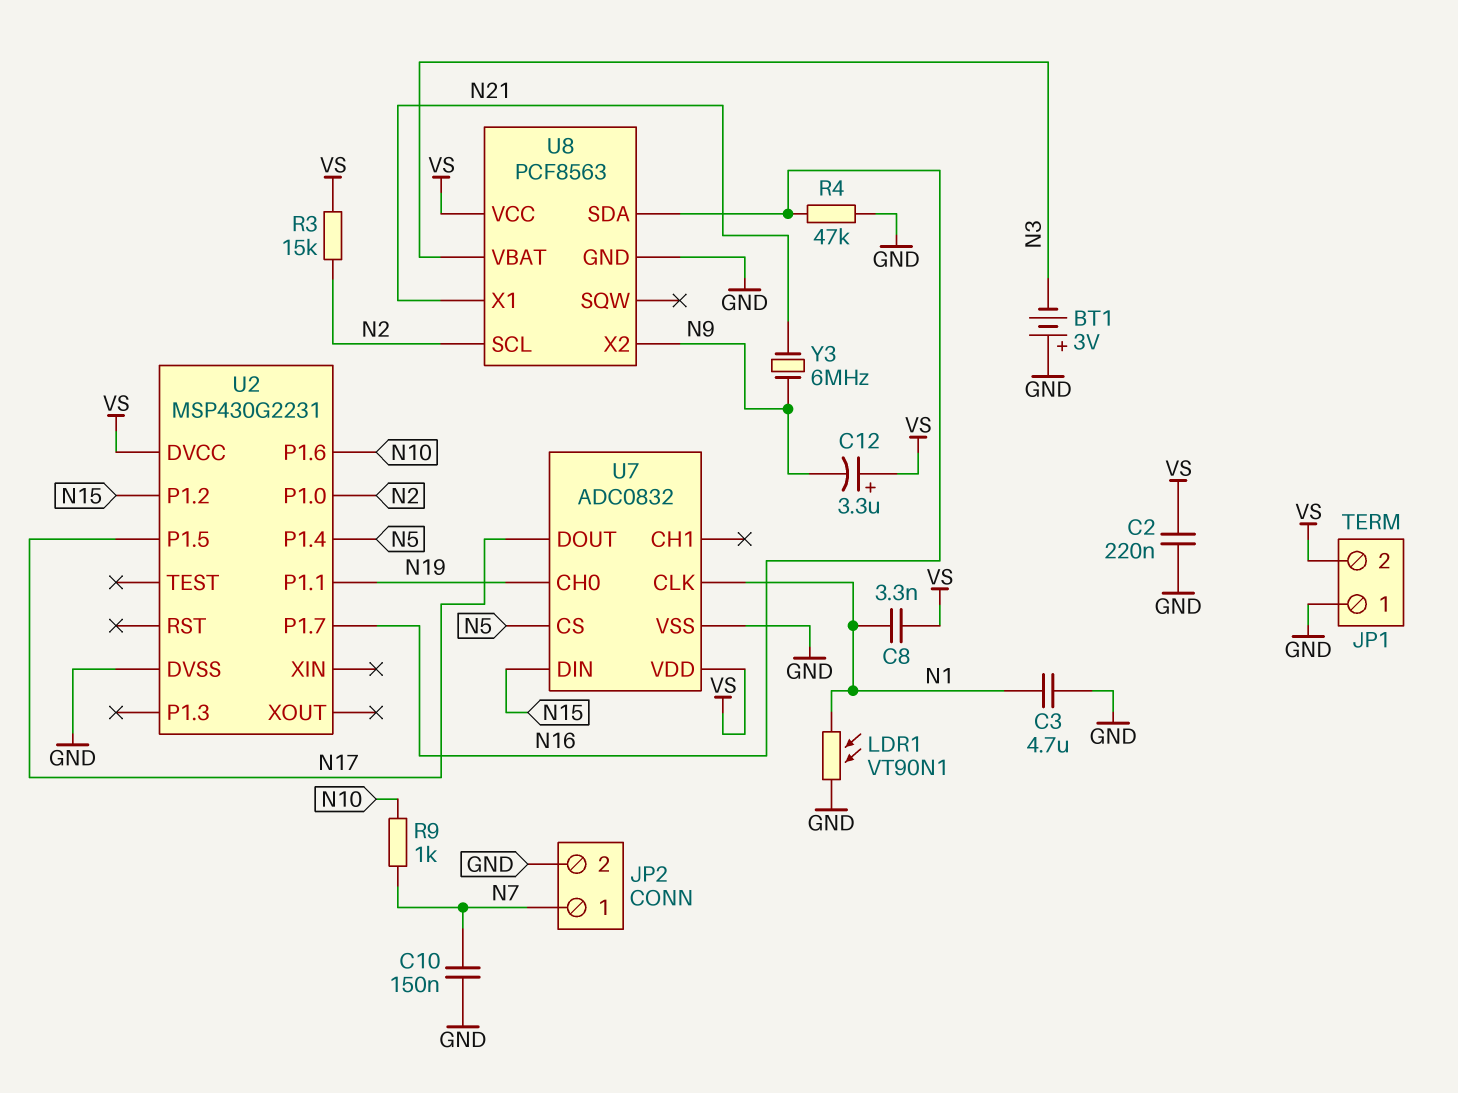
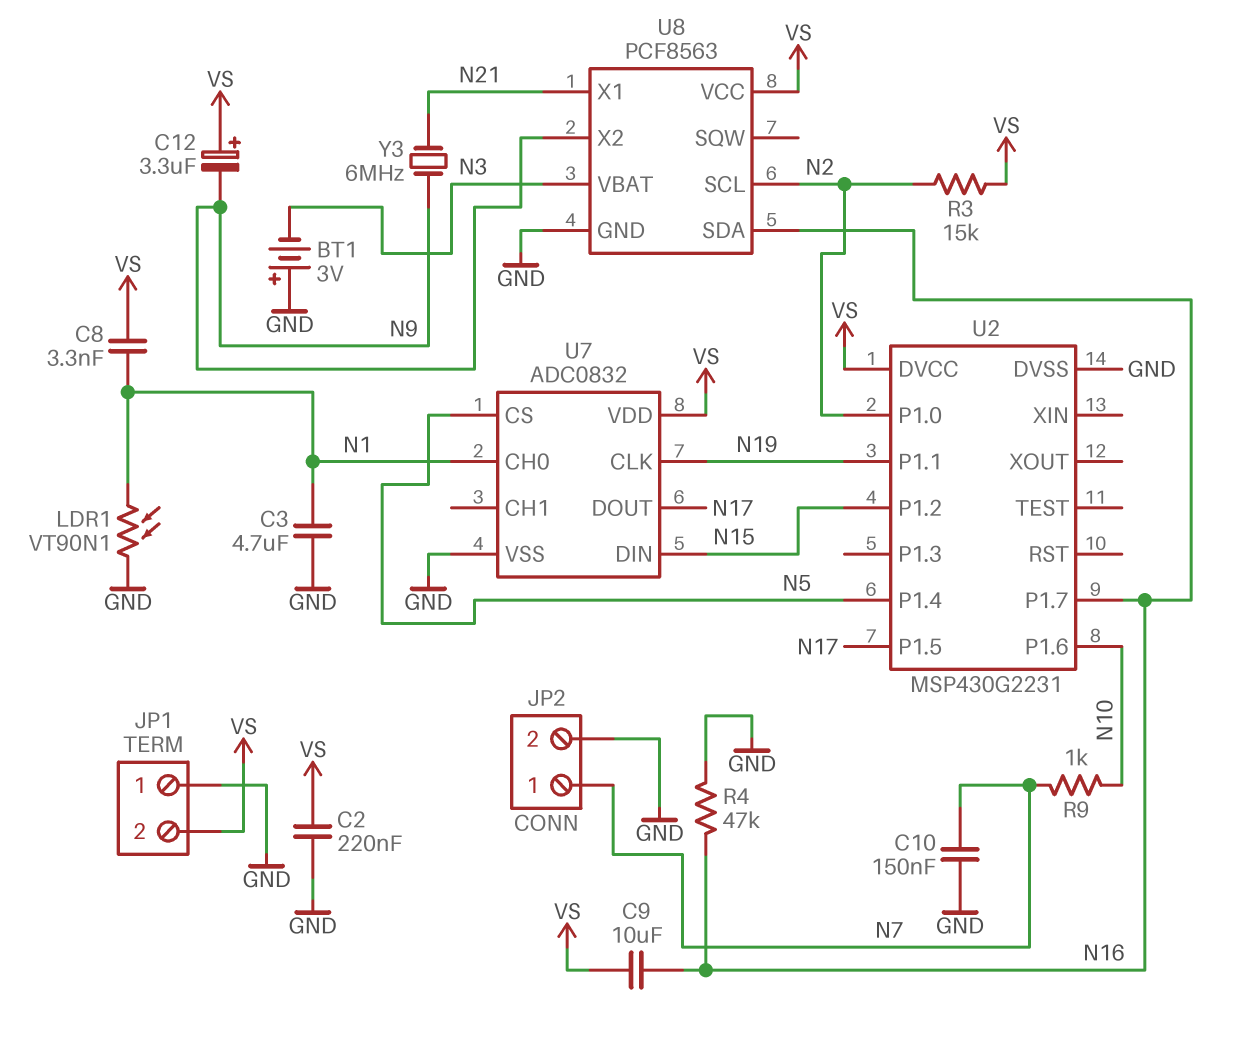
C9: none -> 10uF (N16, VS)
U7 pin CH0: N19 -> N1
U7 pin CLK: N1 -> N19

